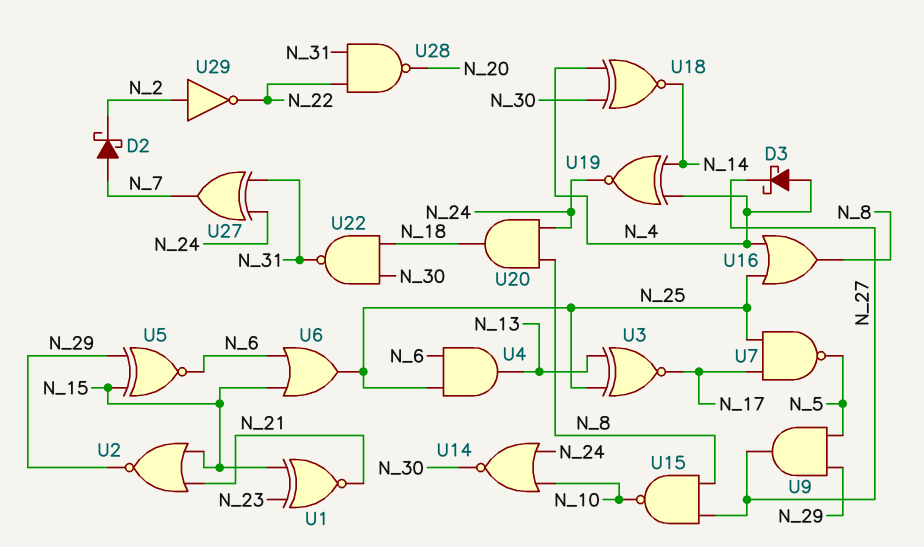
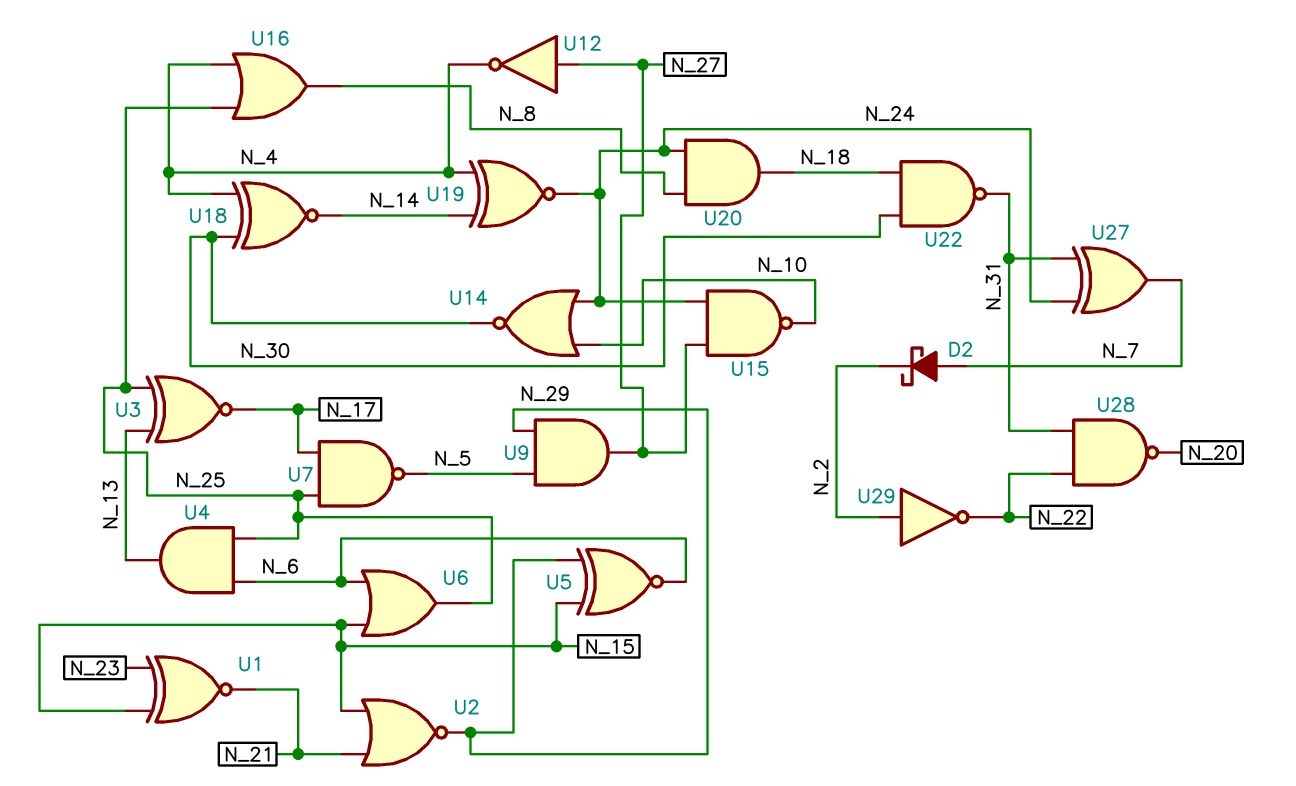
D3: schottky (A N_4, K N_27) -> none
U12: none -> NOT (in N_27, out N_4)
U15: NAND (in N_8, in N_27, out N_10) -> NAND (in N_24, in N_27, out N_10)

